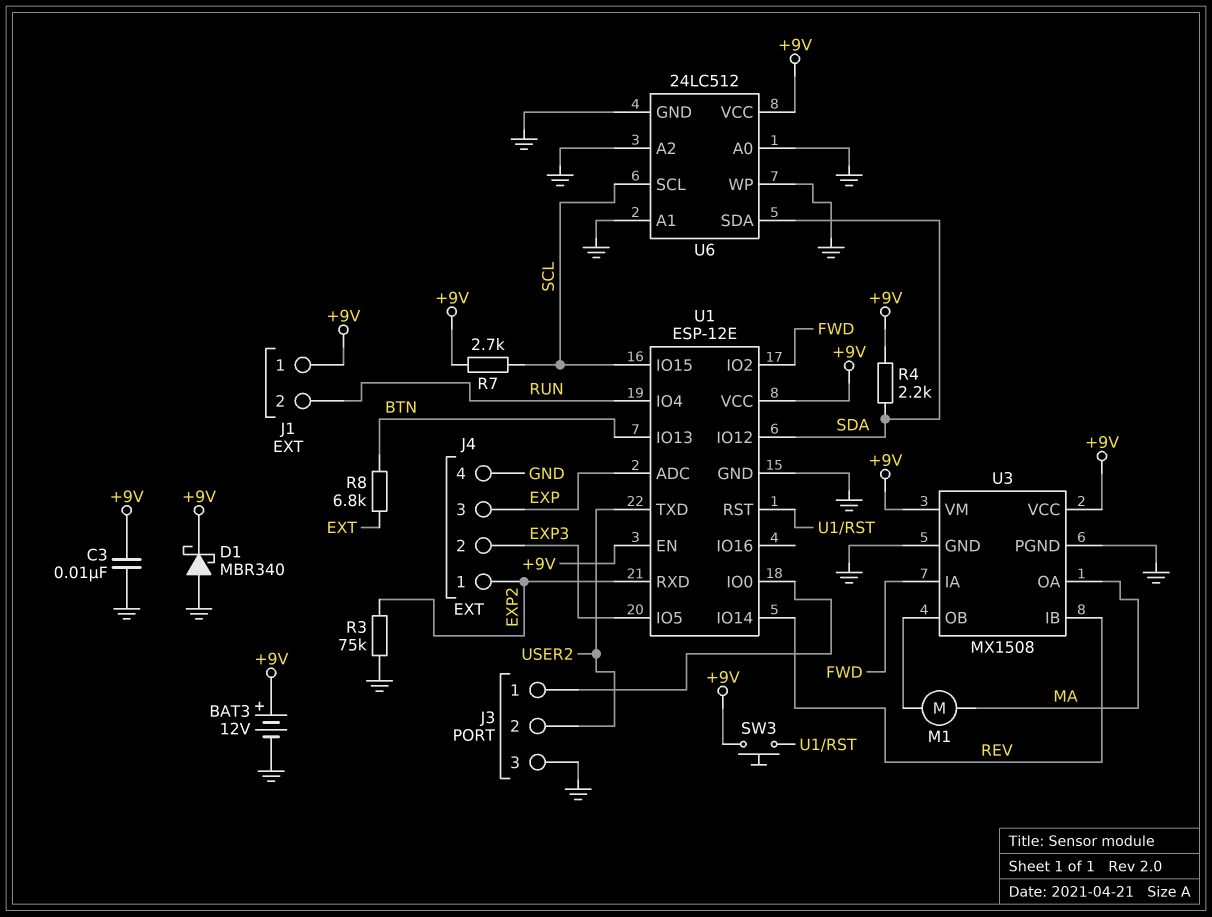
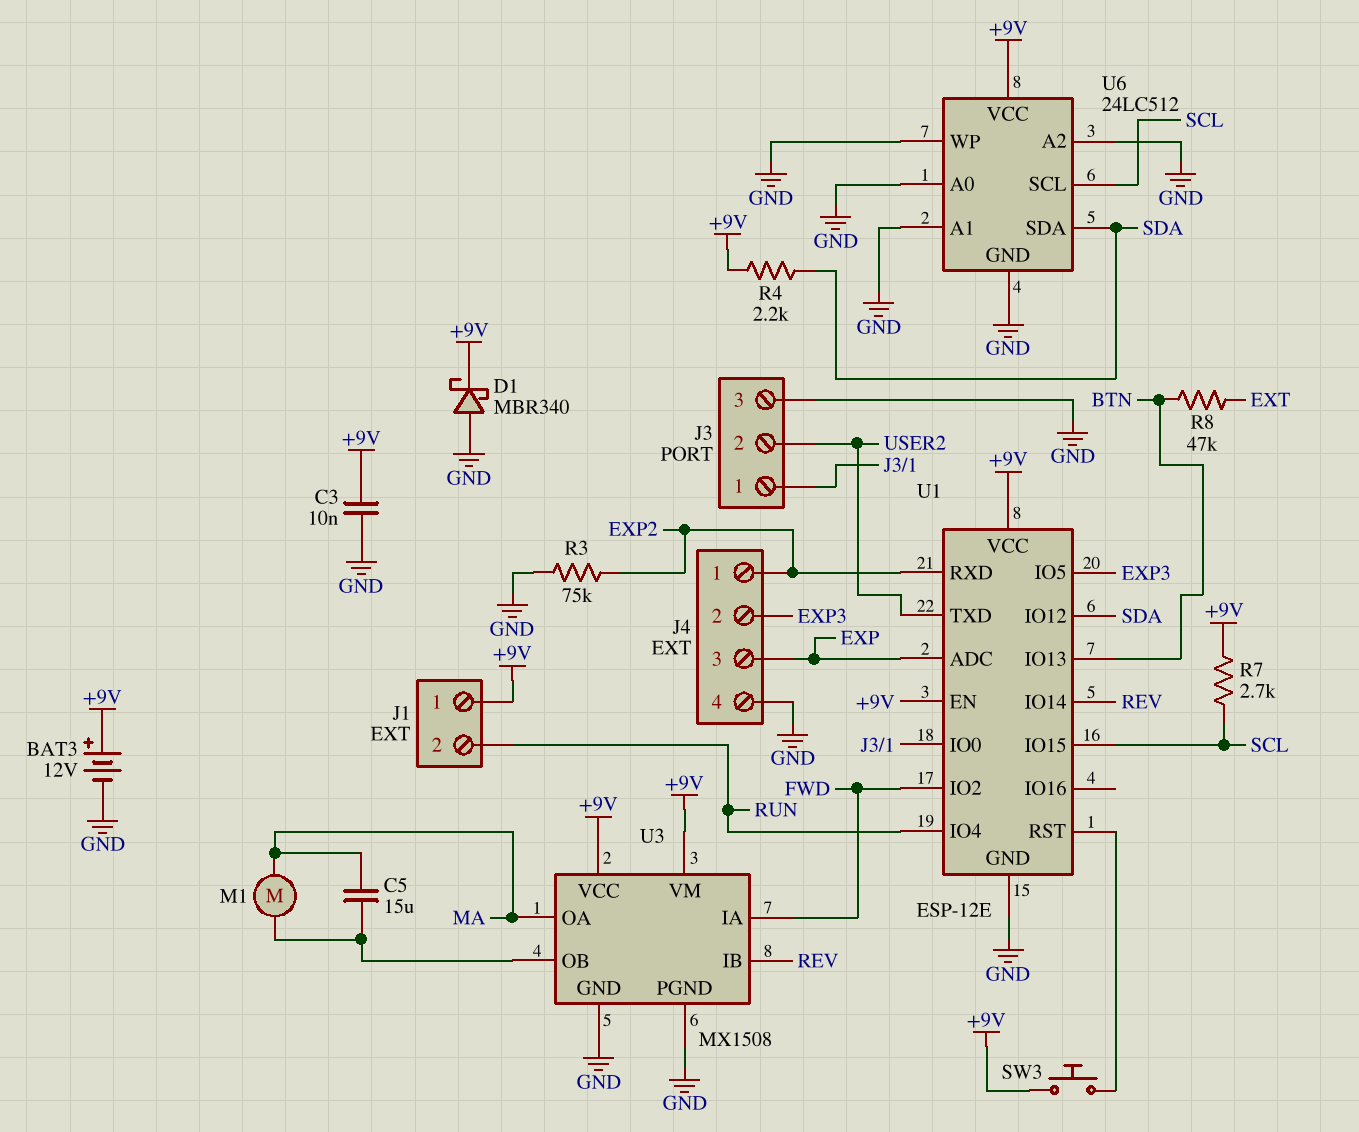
C5: none -> 15uF (MA, U3/OB)
R8: 6.8k (BTN, EXT) -> 47k (BTN, EXT)

